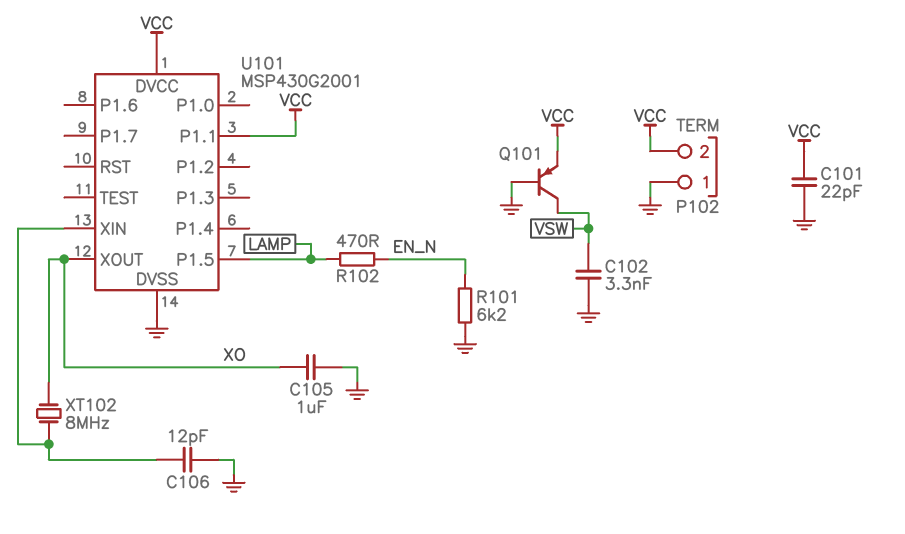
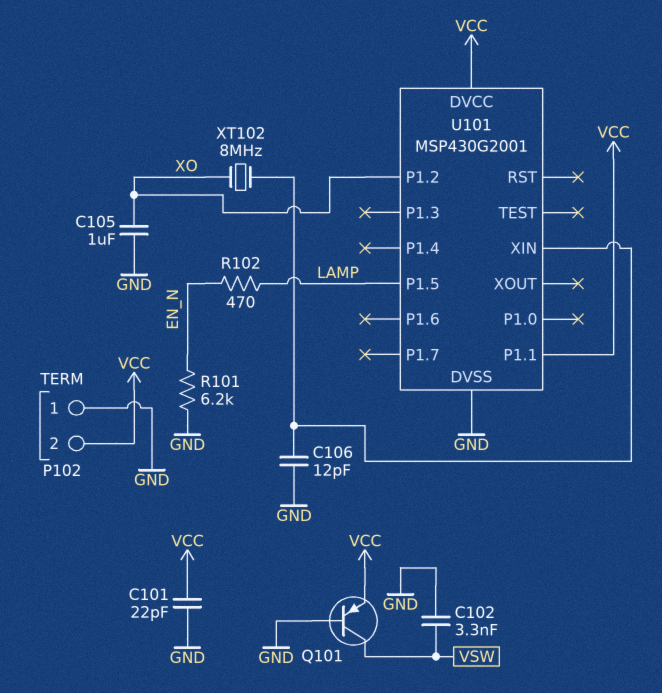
U101 pin P1.2: none -> XO
U101 pin XOUT: XO -> none

